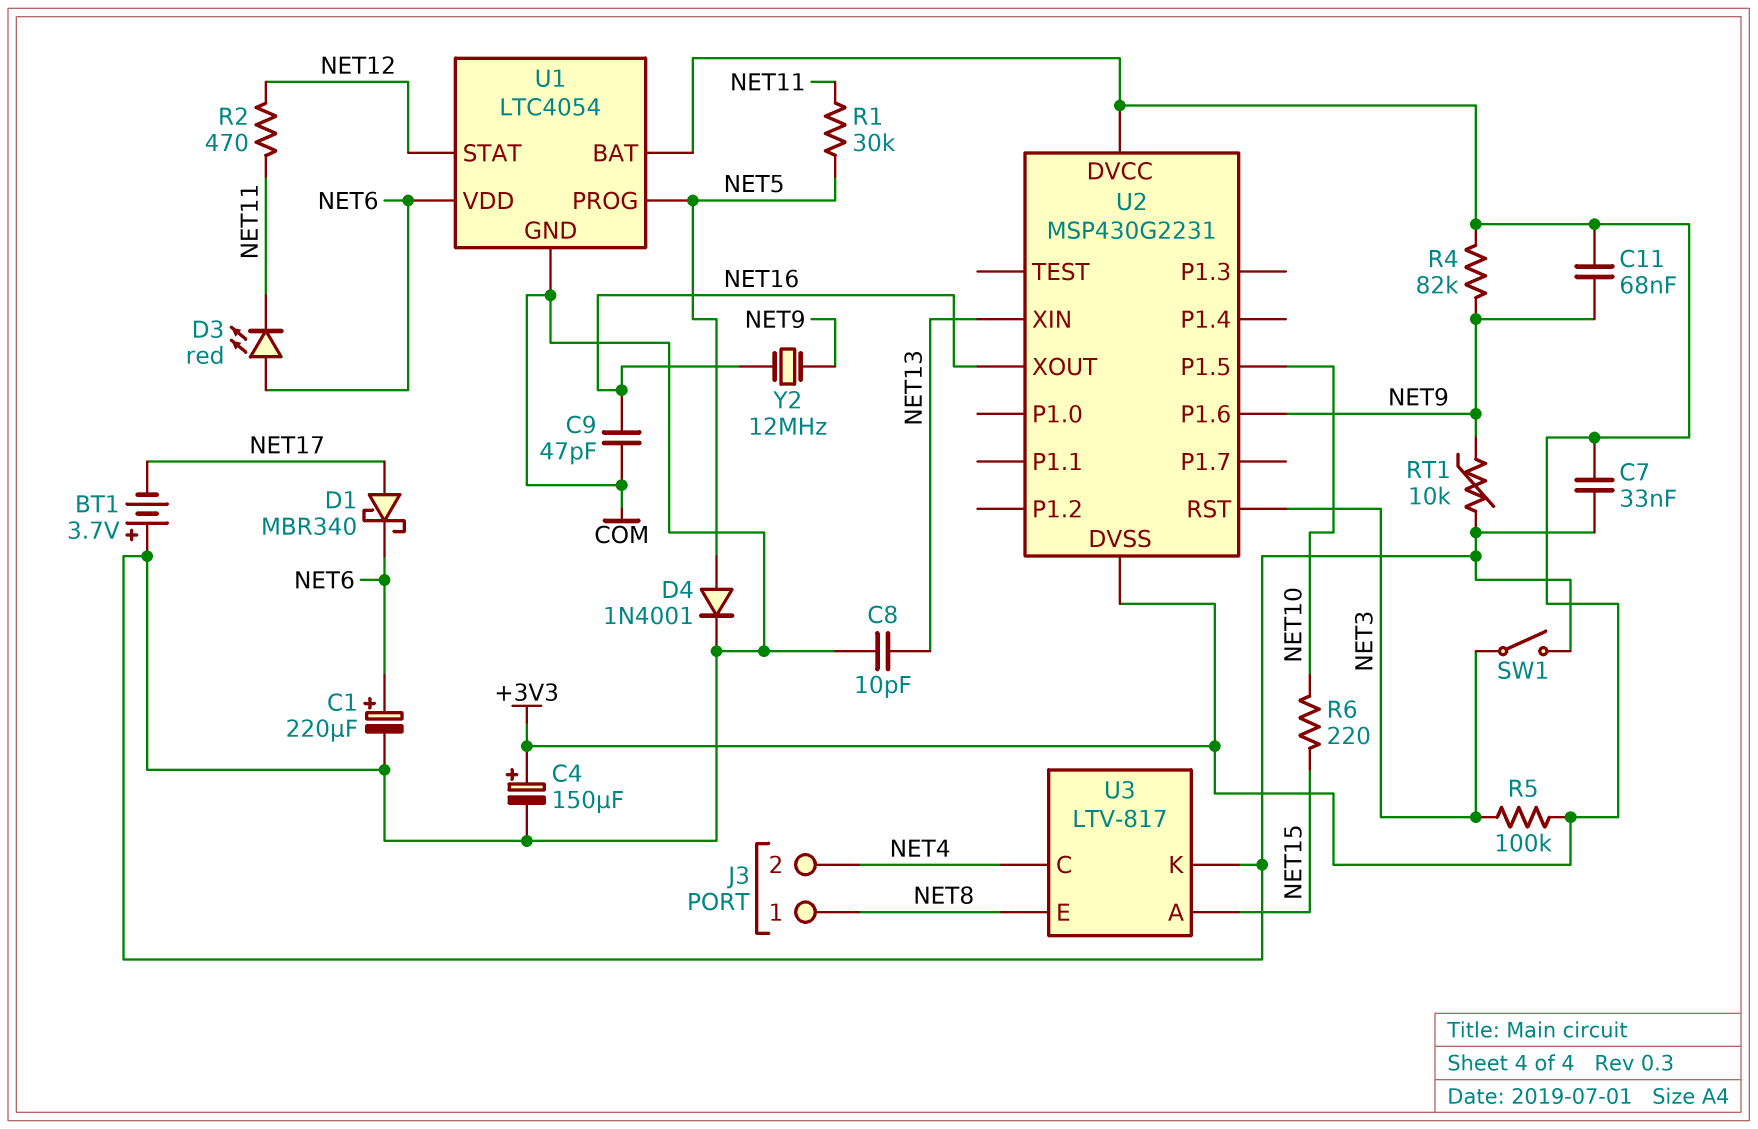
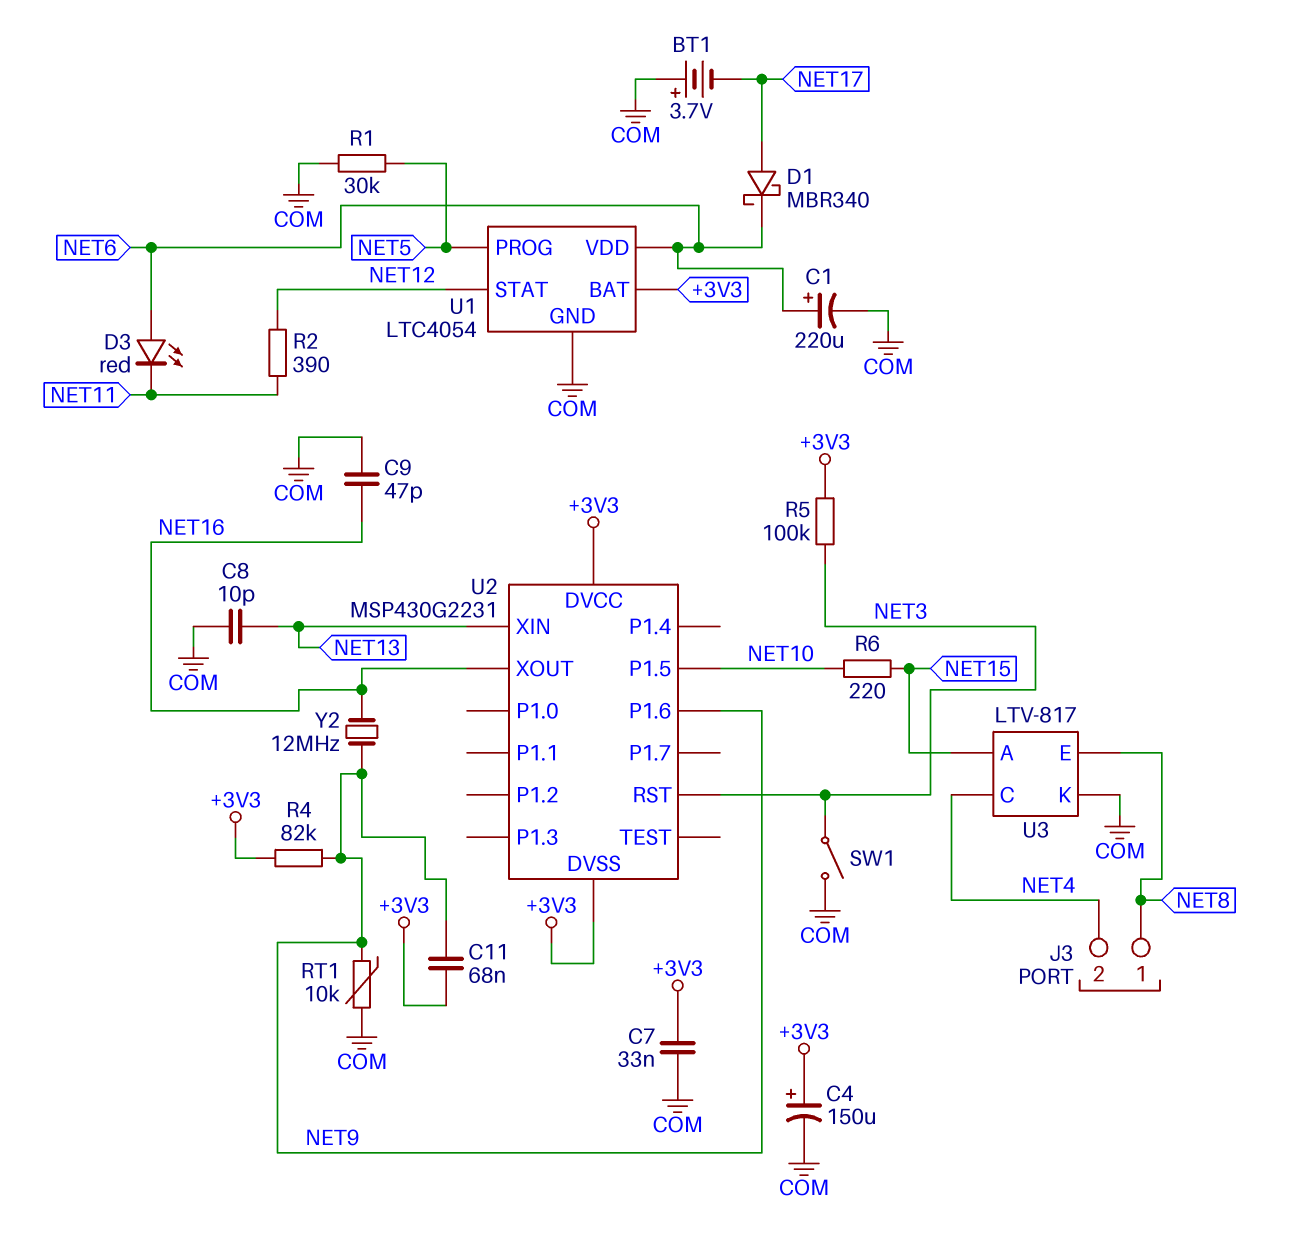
D4: diode 1N4001 (A NET5, K COM) -> none
R1: 30k (NET5, NET11) -> 30k (COM, NET5)
R2: 470 (NET11, NET12) -> 390 (NET11, NET12)

